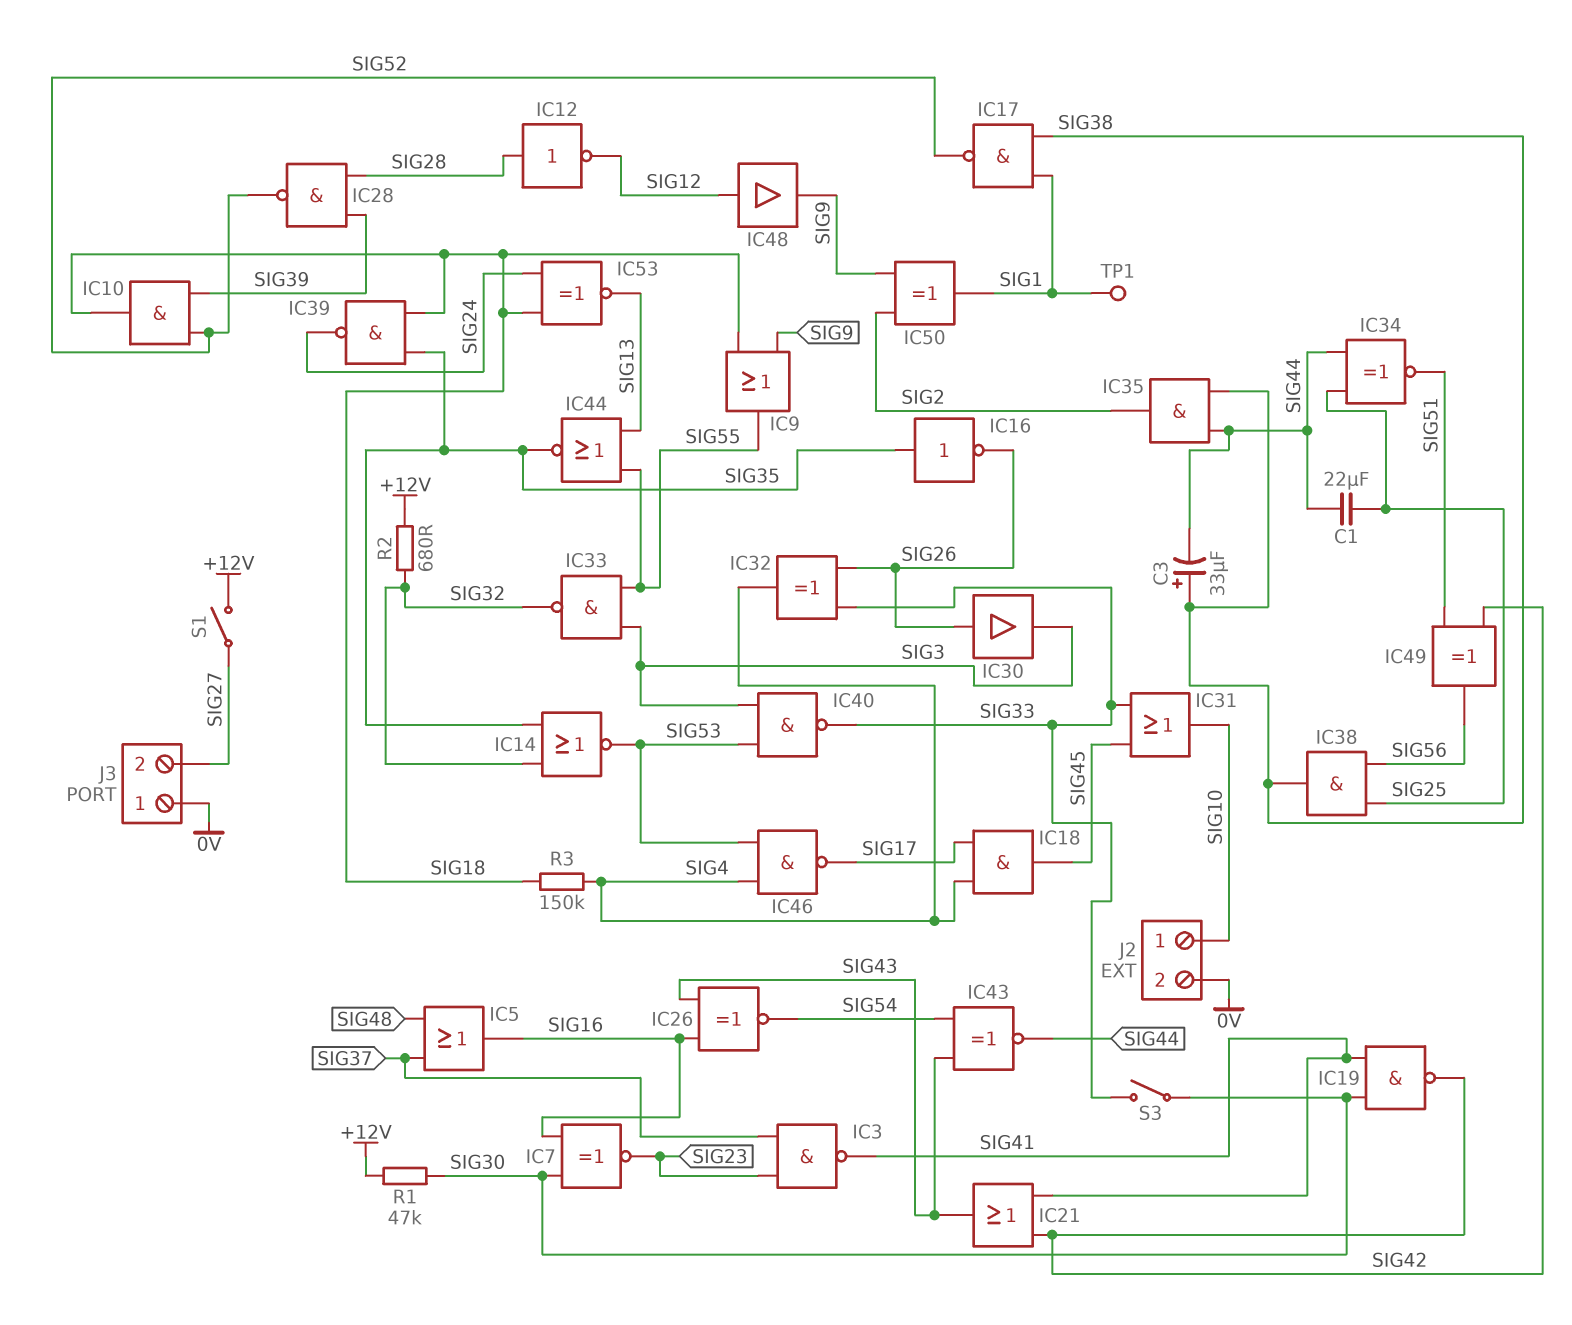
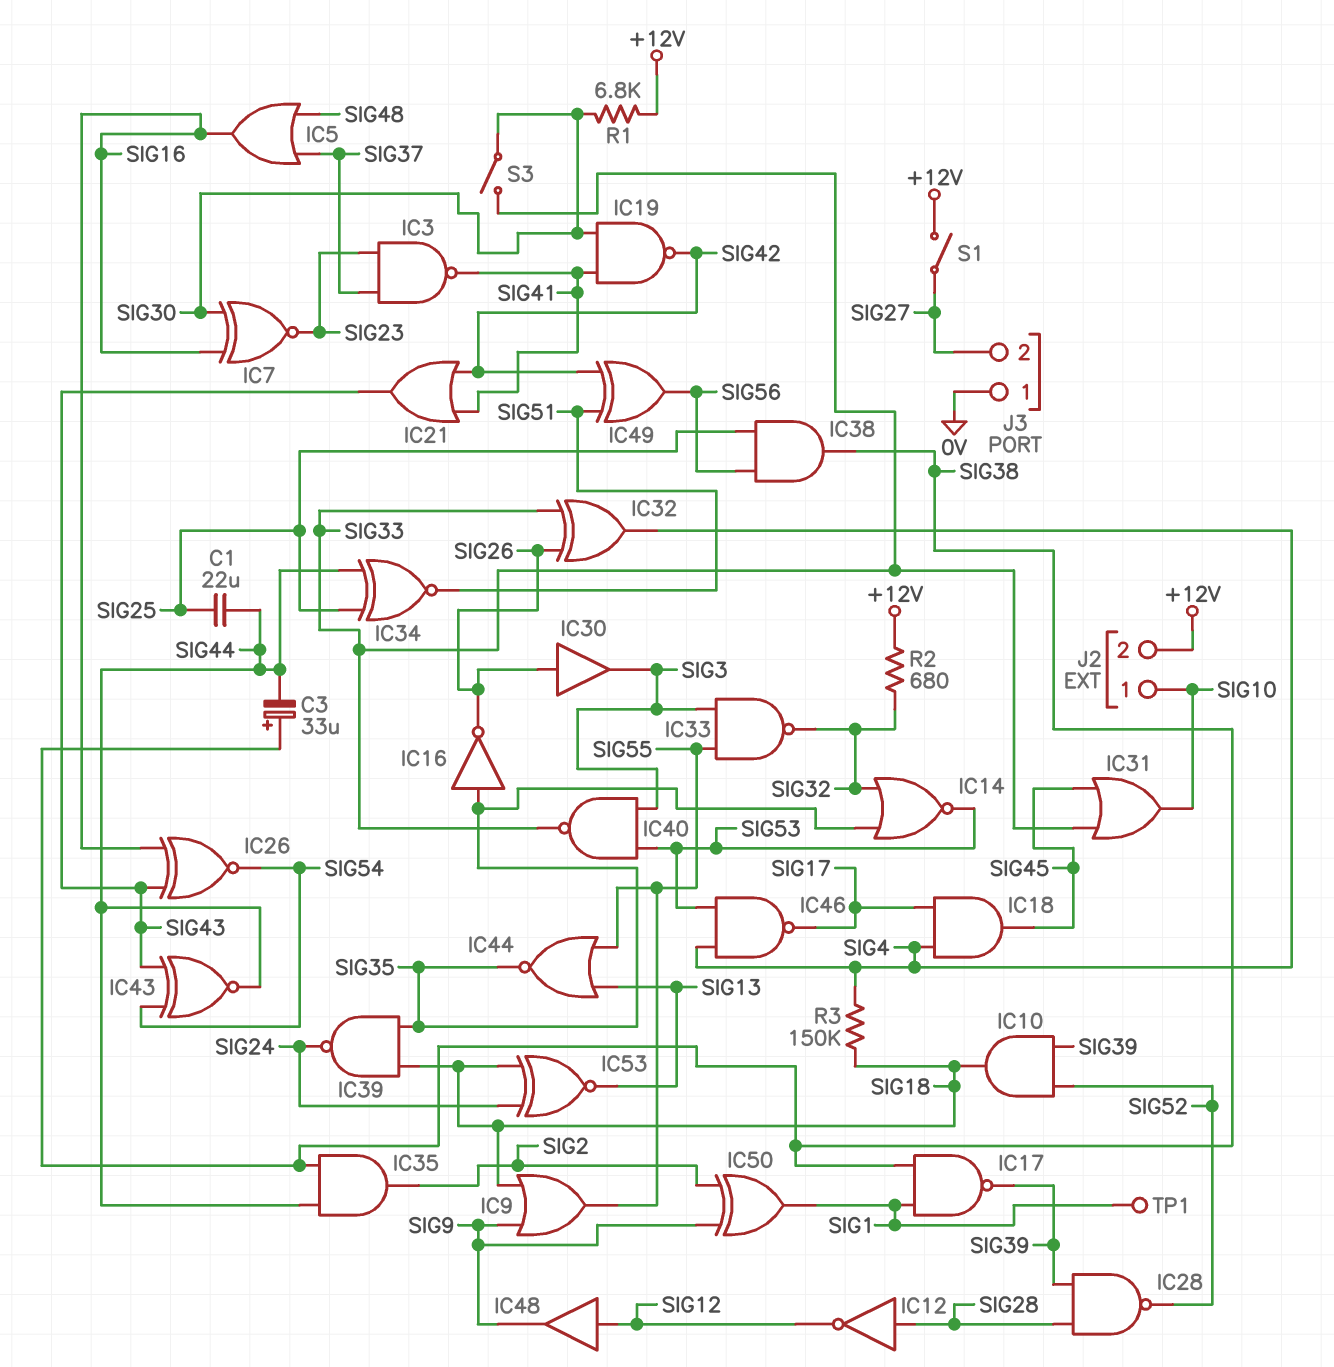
IC17: NAND (in SIG1, in SIG38, out SIG52) -> NAND (in SIG1, in SIG38, out SIG39)
J2 pin 2: 0V -> +12V
R1: 47k (+12V, SIG30) -> 6.8k (+12V, SIG30)

